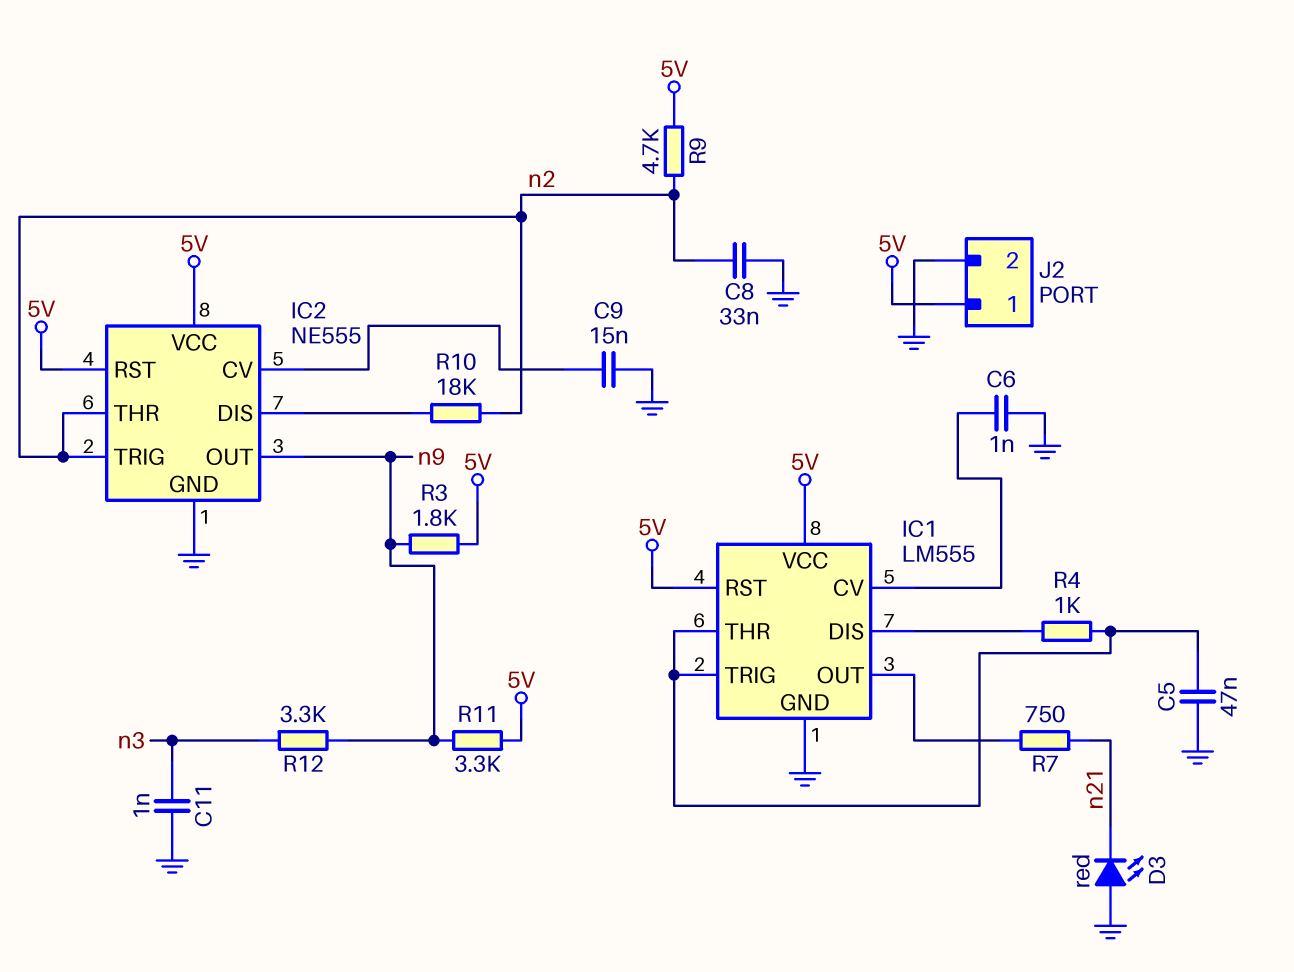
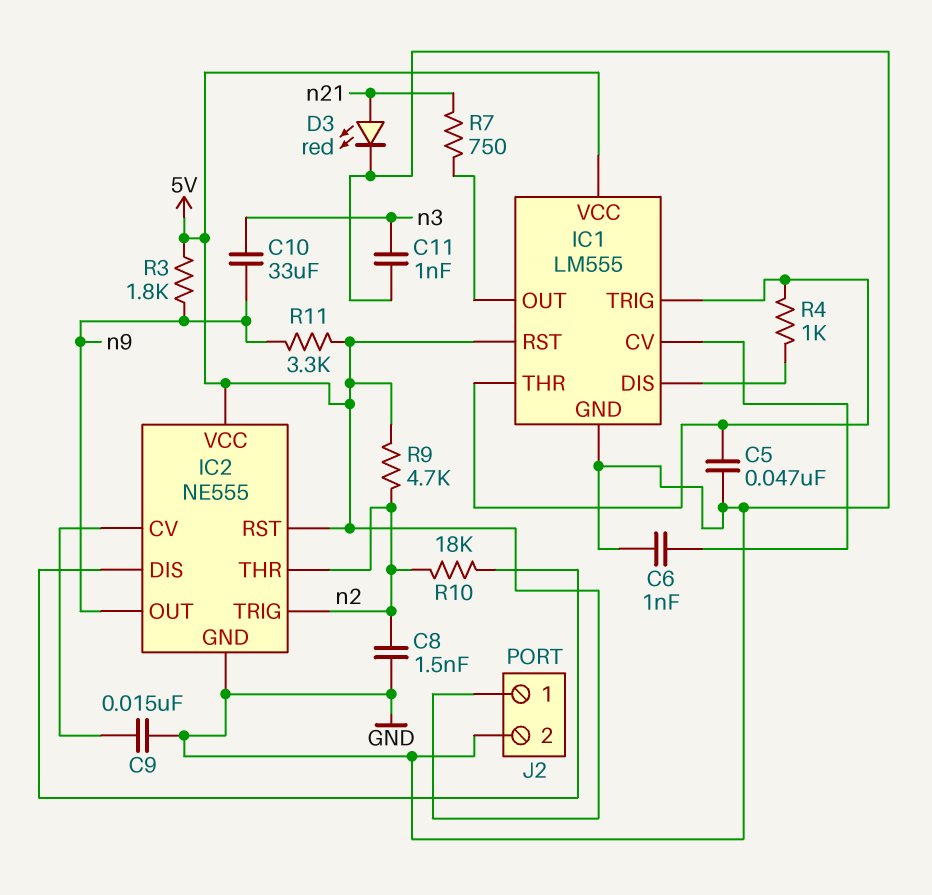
C8: 33nF (GND, n2) -> 1.5nF (GND, n2)
C10: none -> 33uF (n3, n9)
D3: LED red (A GND, K n21) -> LED red (A n21, K GND)
R12: 3.3k (n3, n9) -> none

